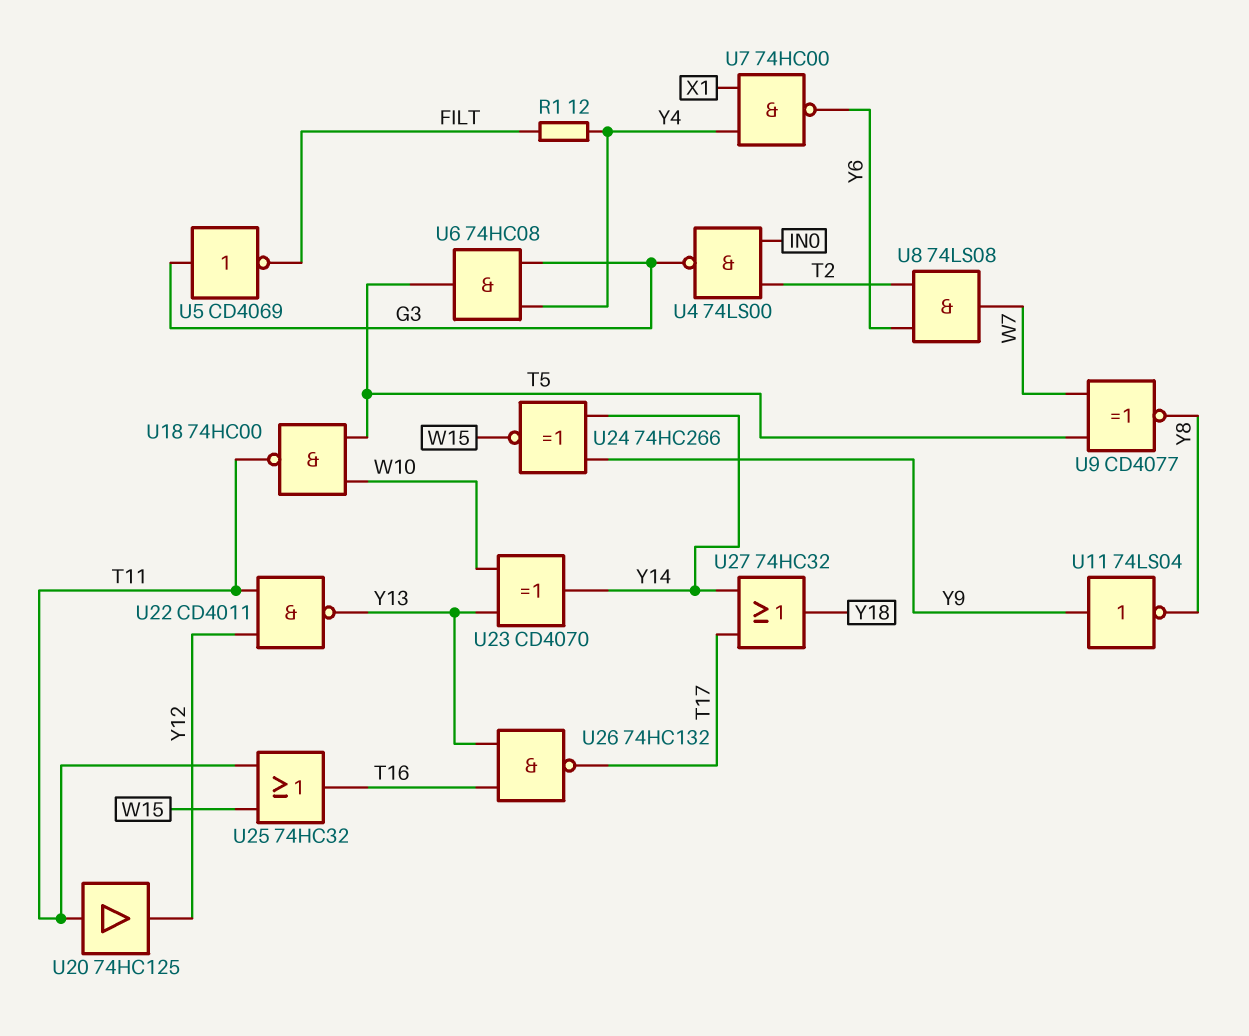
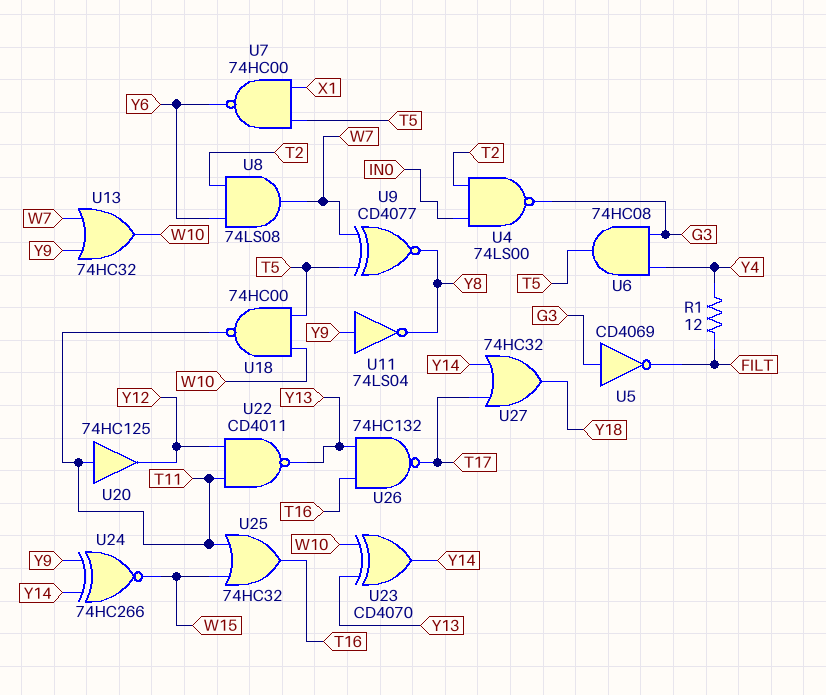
U7: NAND 74HC00 (in X1, in Y4, out Y6) -> NAND 74HC00 (in T5, in X1, out Y6)
U13: none -> OR 74HC32 (in W7, in Y9, out W10)

